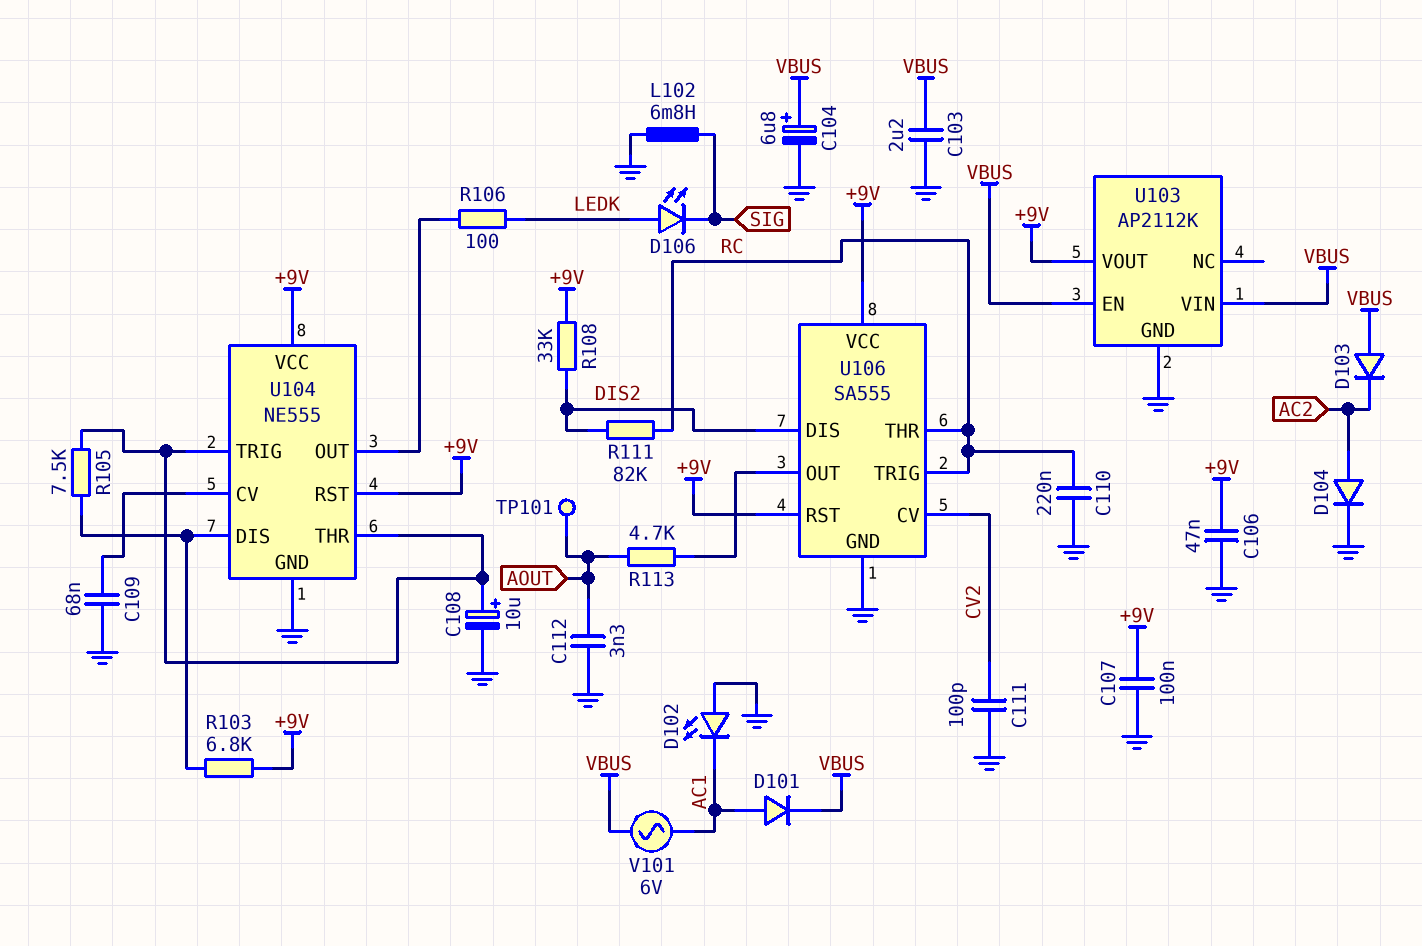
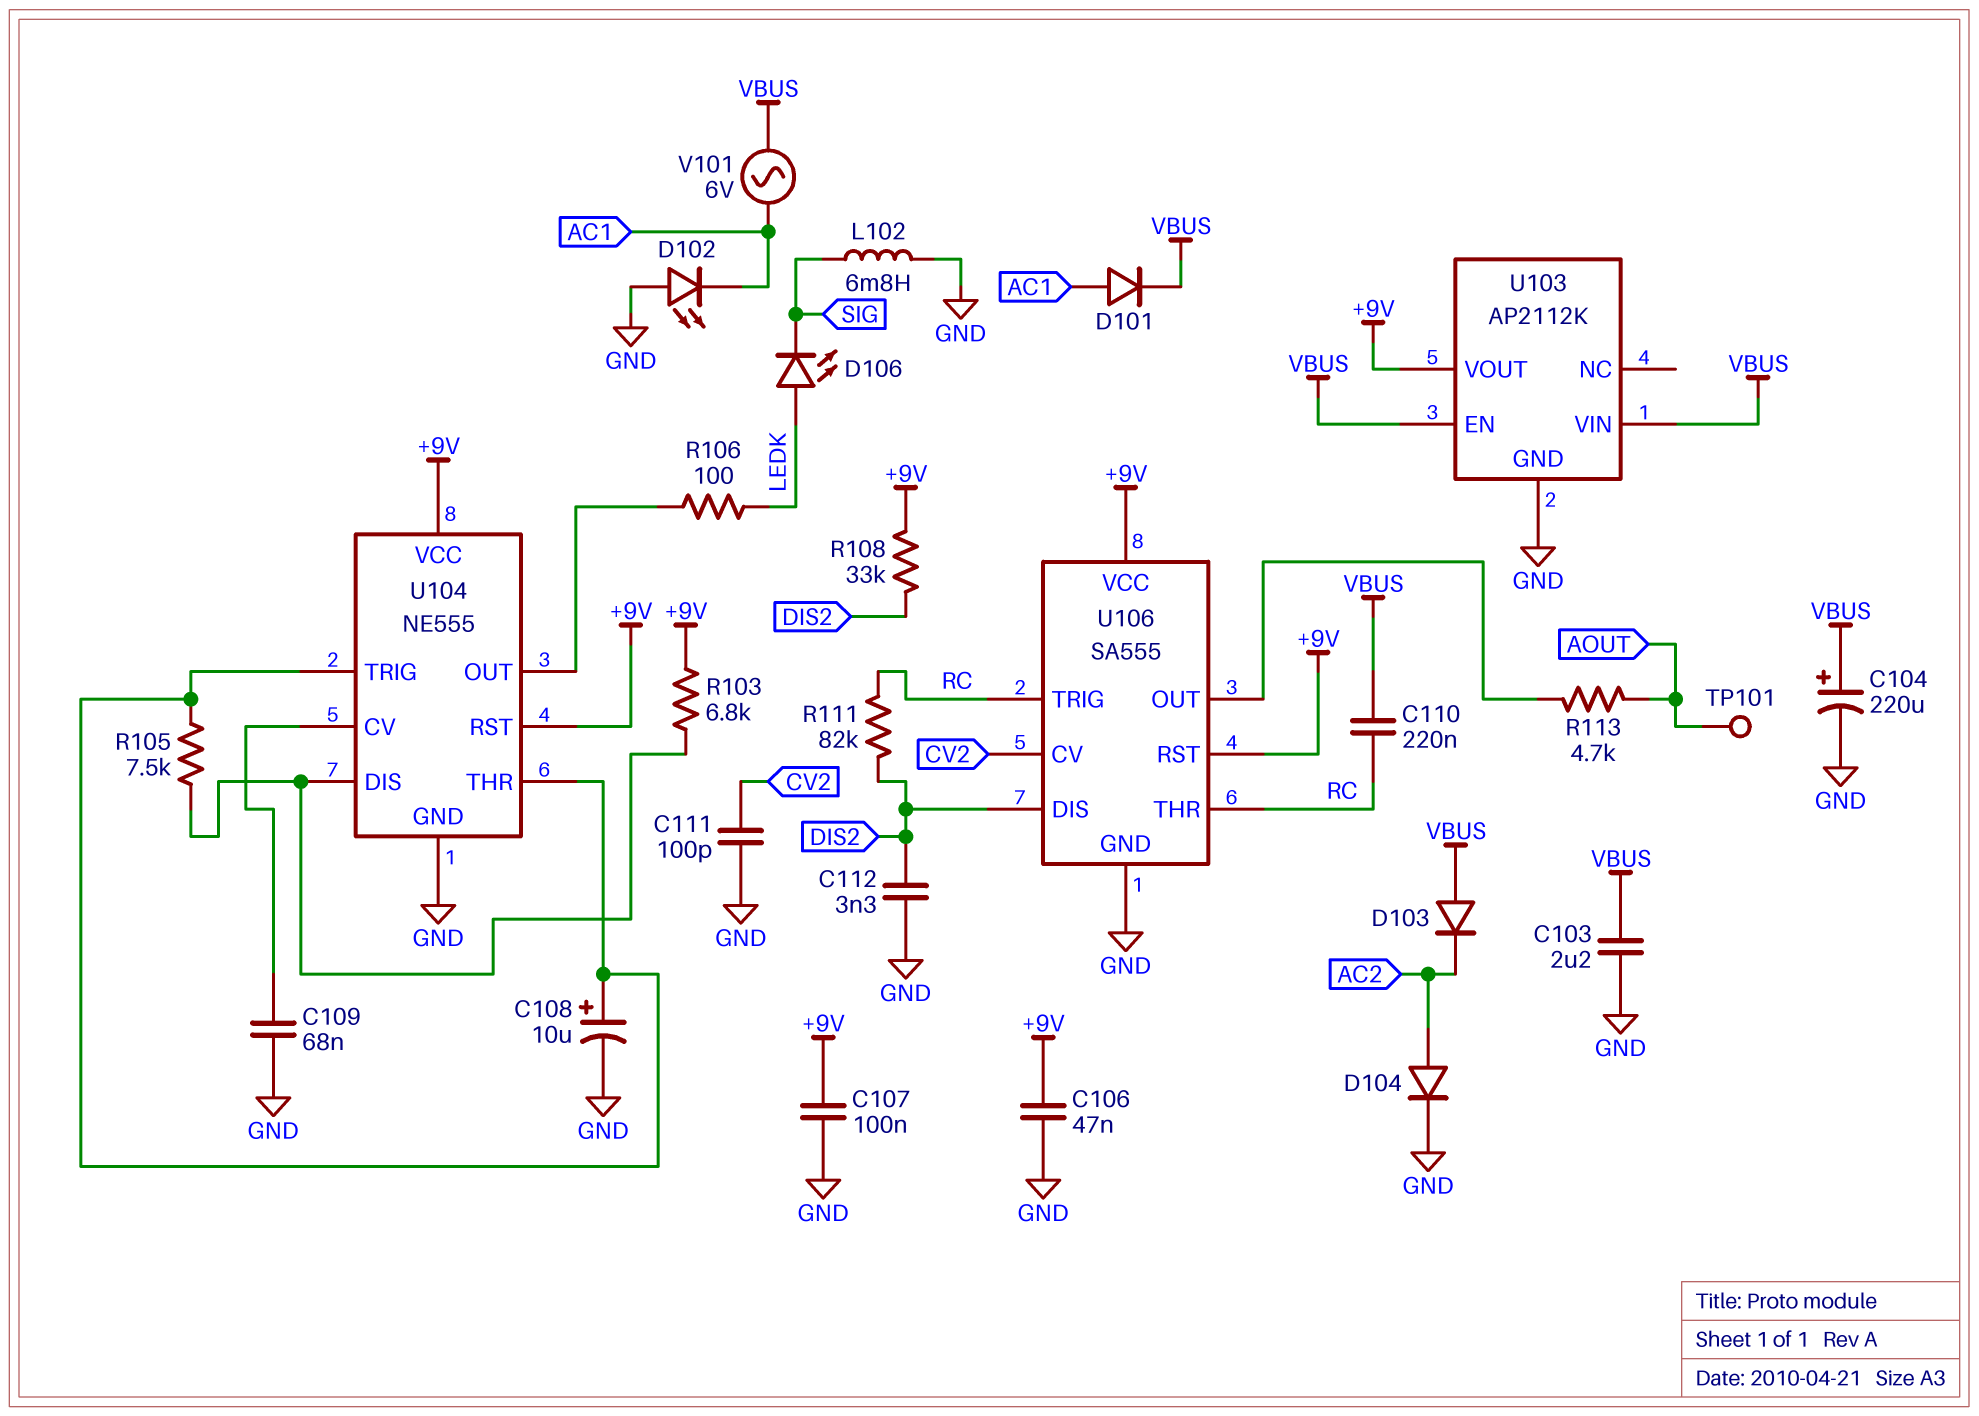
C104: 6.8uF (plus VBUS, minus GND) -> 220uF (plus VBUS, minus GND)
C110: 220nF (GND, RC) -> 220nF (RC, VBUS)
C112: 3.3nF (AOUT, GND) -> 3.3nF (DIS2, GND)

